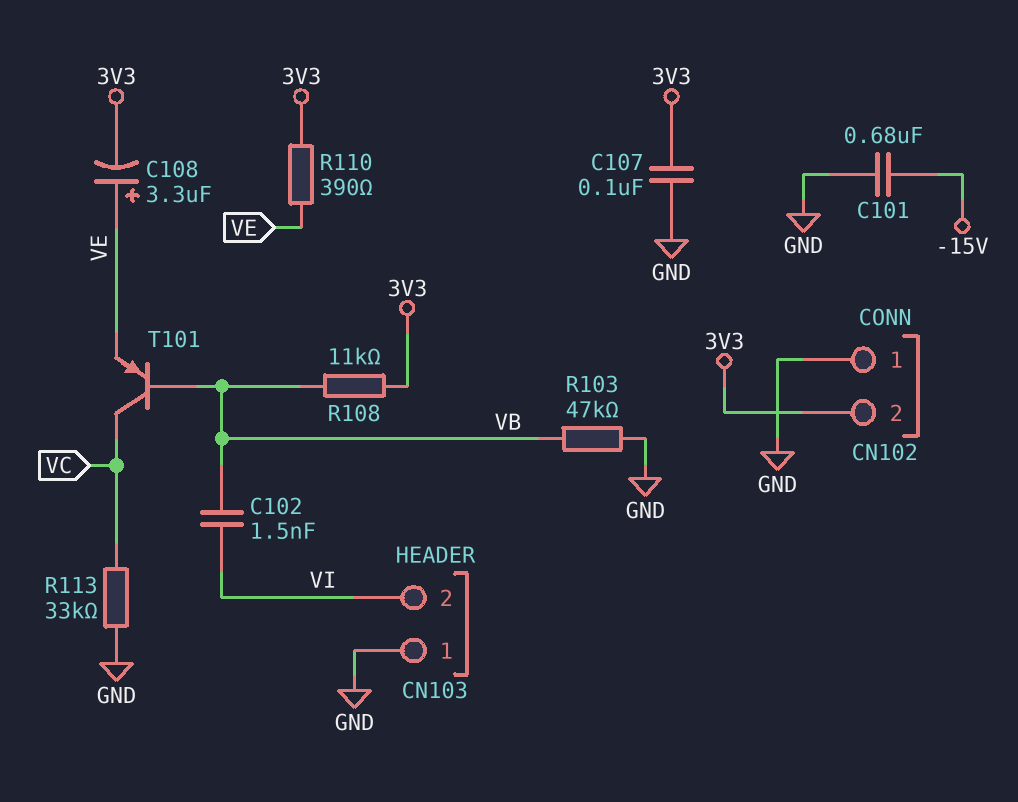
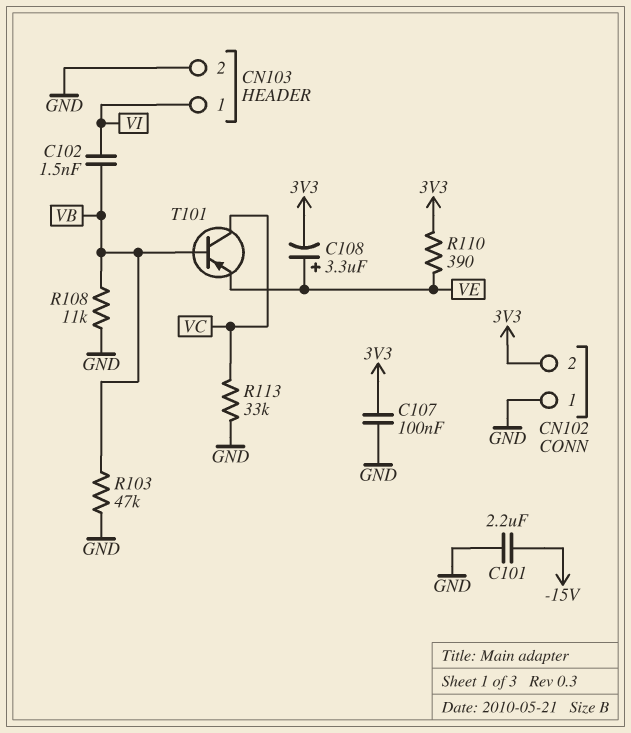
C101: 680nF (-15V, GND) -> 2.2uF (-15V, GND)
CN103 pin 1: GND -> VI
CN103 pin 2: VI -> GND
R108: 11k (3V3, VB) -> 11k (GND, VB)

